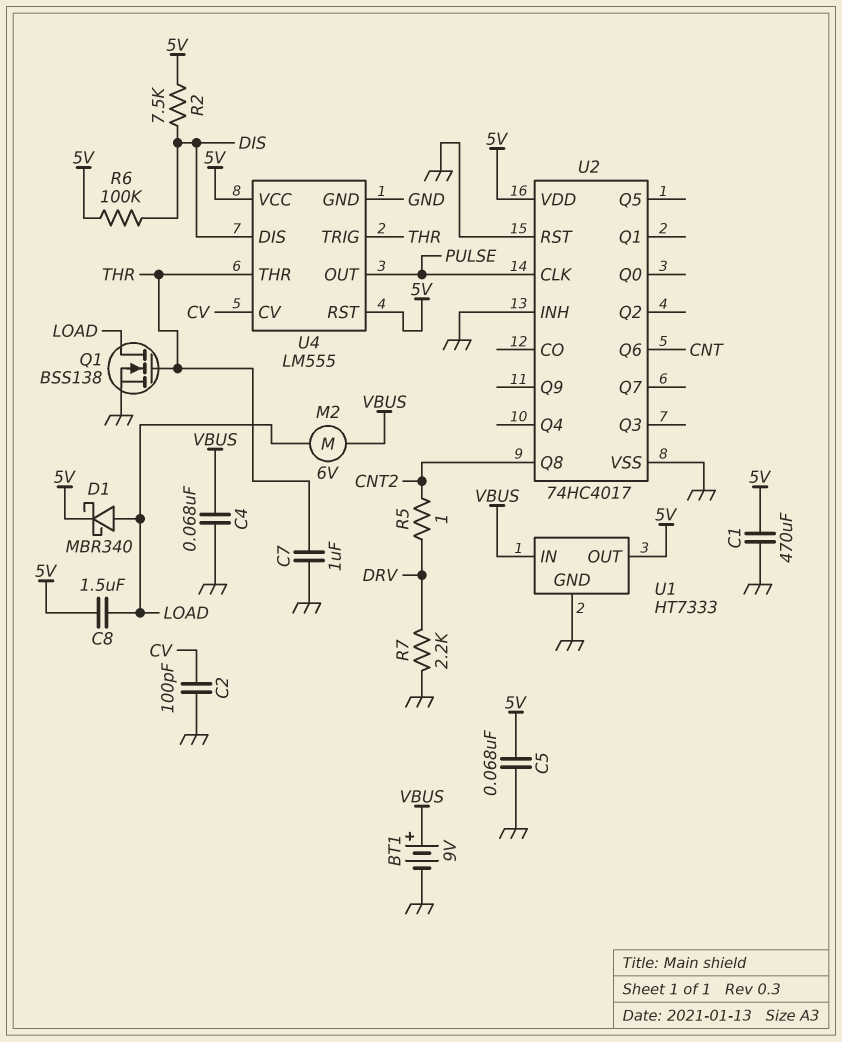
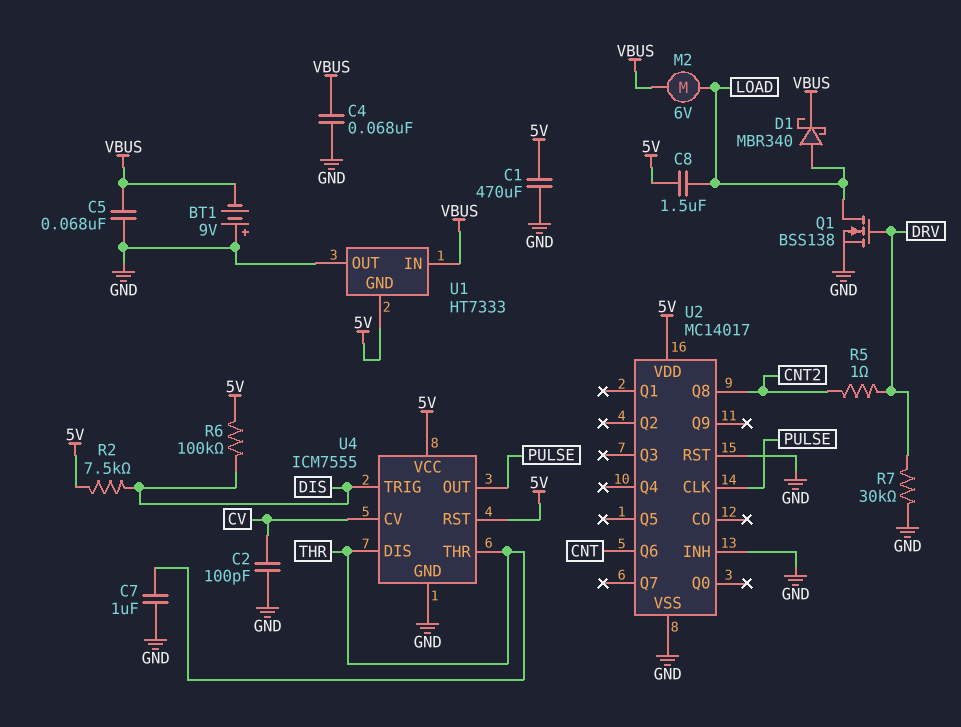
BT1: 9V (plus VBUS, minus GND) -> 9V (plus GND, minus VBUS)
C5: 68nF (5V, GND) -> 68nF (GND, VBUS)
D1: schottky MBR340 (A LOAD, K 5V) -> schottky MBR340 (A LOAD, K VBUS)
Q1: NMOS BSS138 (G THR, D LOAD, S GND) -> NMOS BSS138 (G DRV, D LOAD, S GND)
R7: 2.2k (DRV, GND) -> 30k (DRV, GND)
U1 pin GND: GND -> 5V
U1 pin OUT: 5V -> GND
U2: 74HC4017 -> MC14017
U4: LM555 -> ICM7555
U4 pin DIS: DIS -> THR
U4 pin TRIG: THR -> DIS

